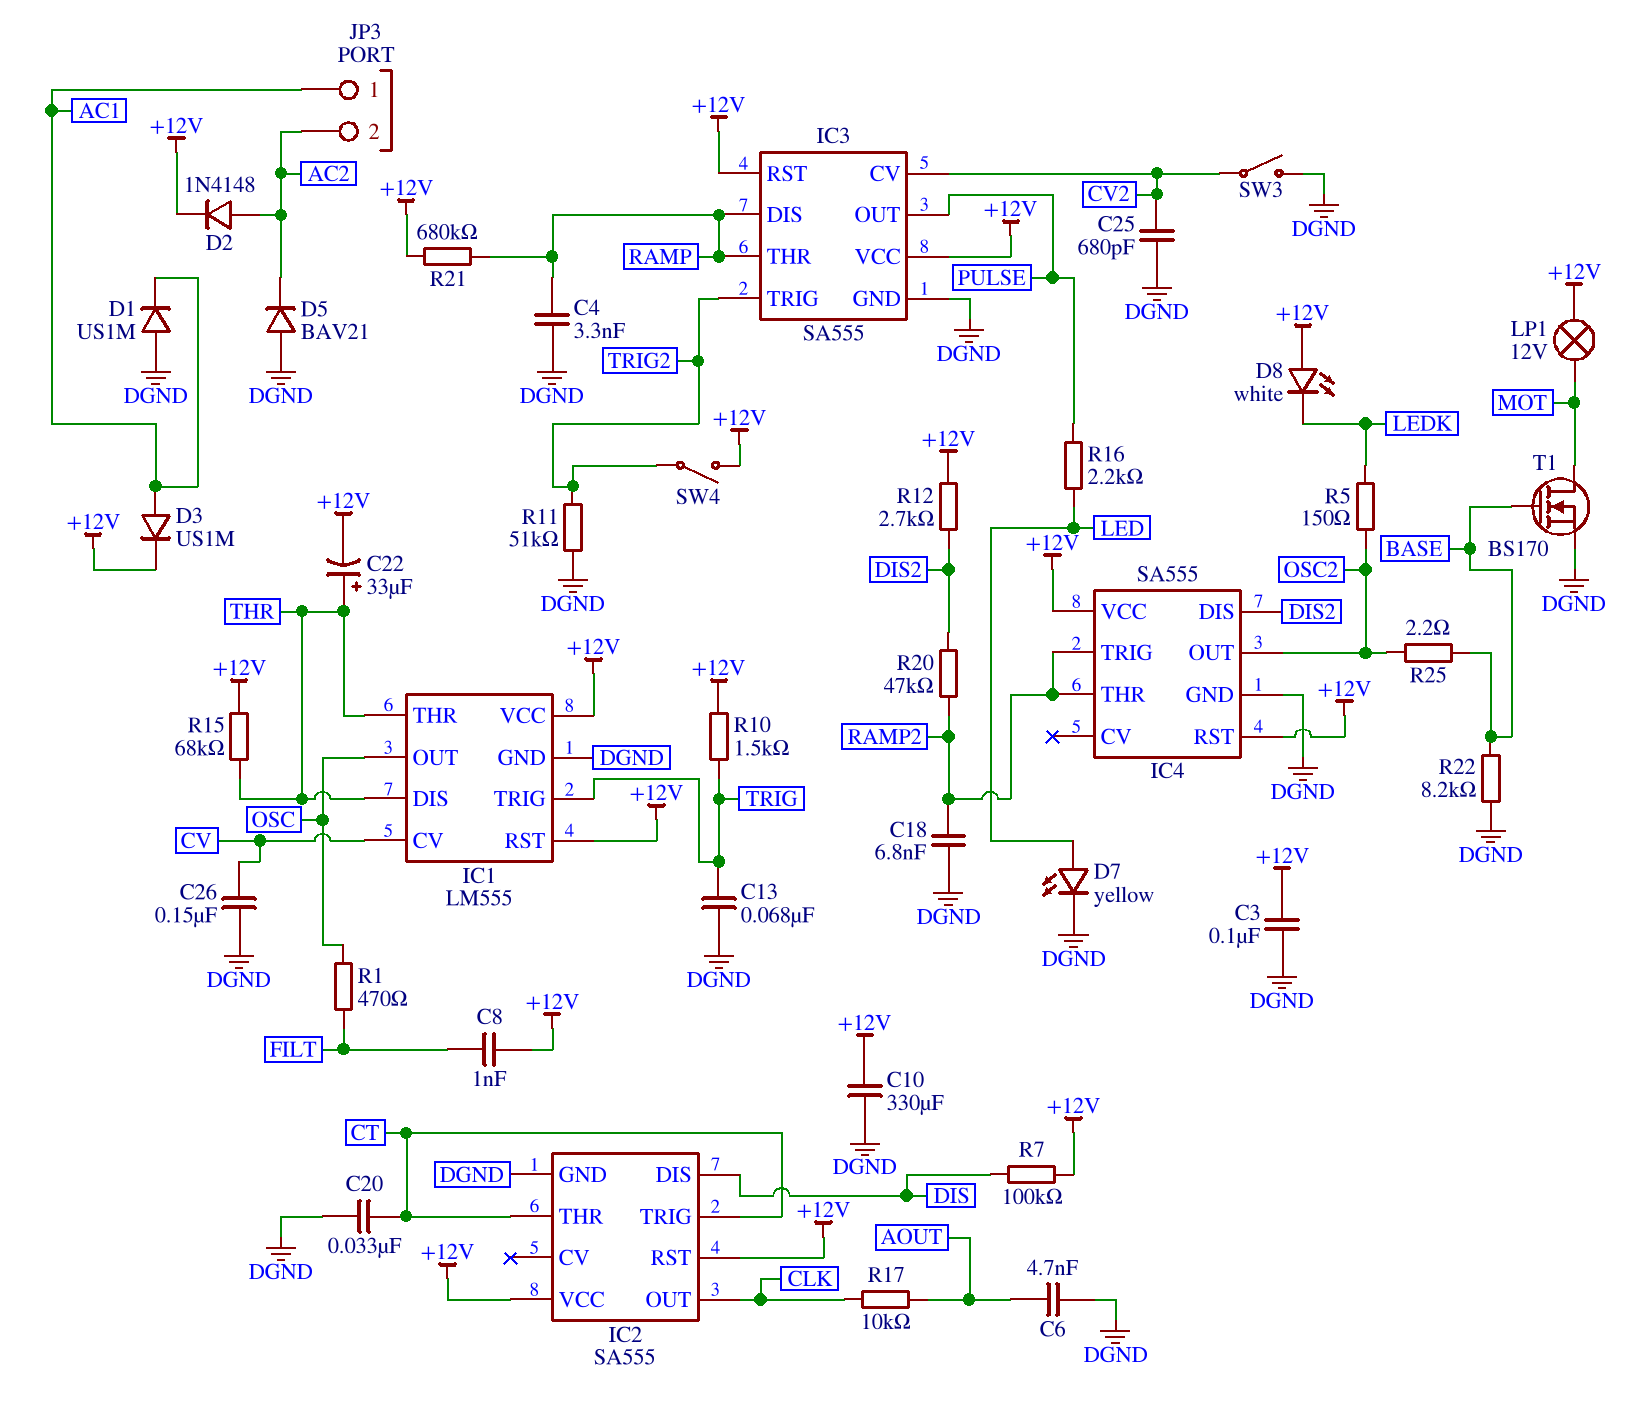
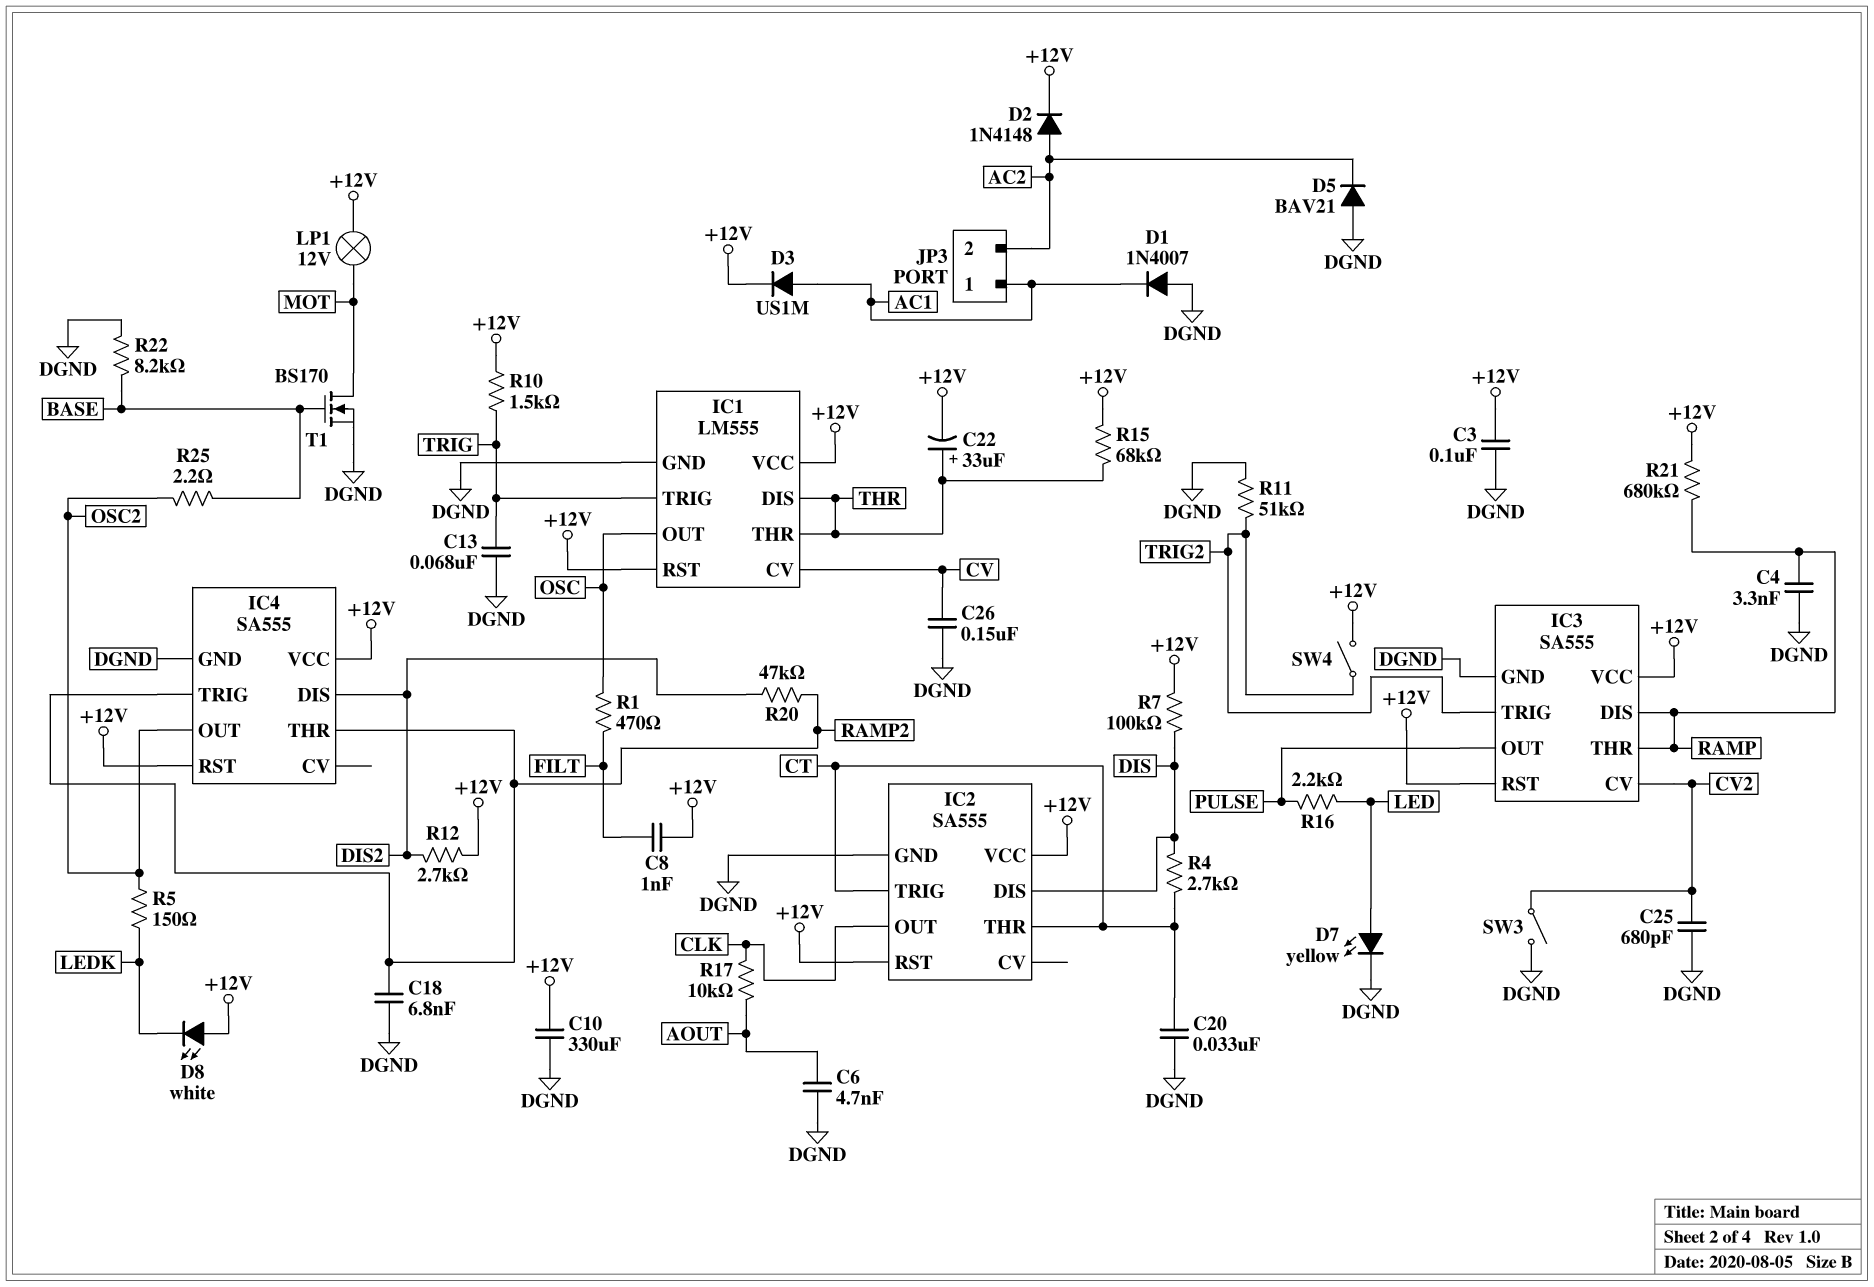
D1: diode US1M (A DGND, K AC1) -> diode 1N4007 (A DGND, K AC1)
R4: none -> 2.7k (CT, DIS)

